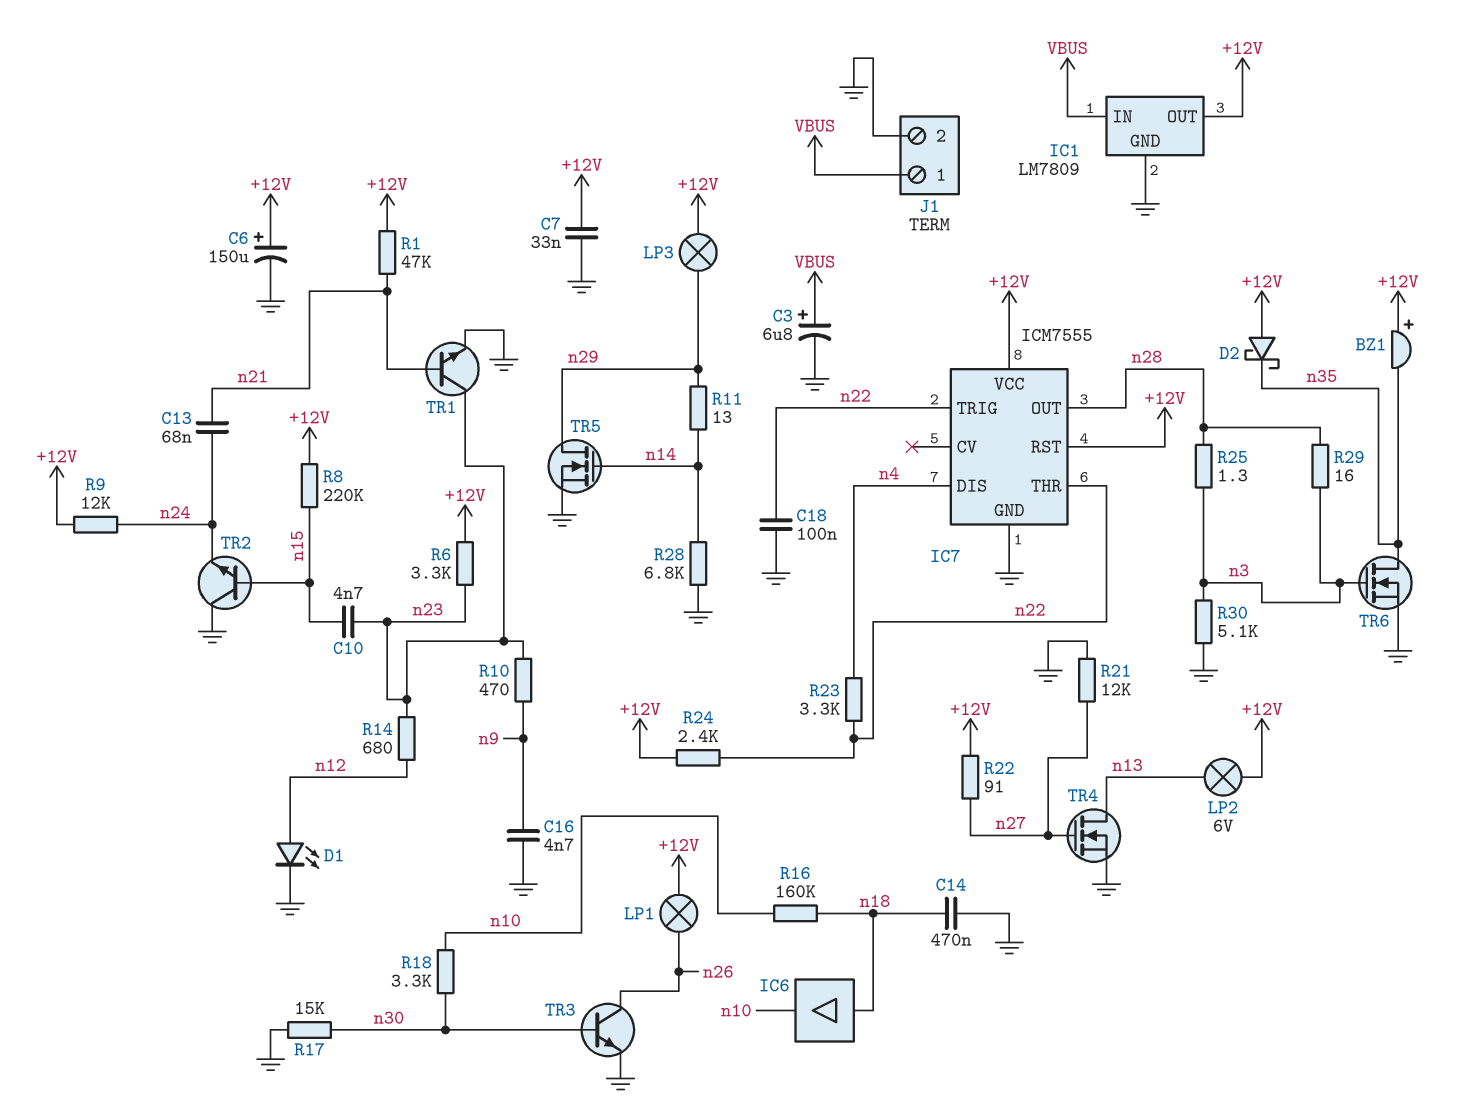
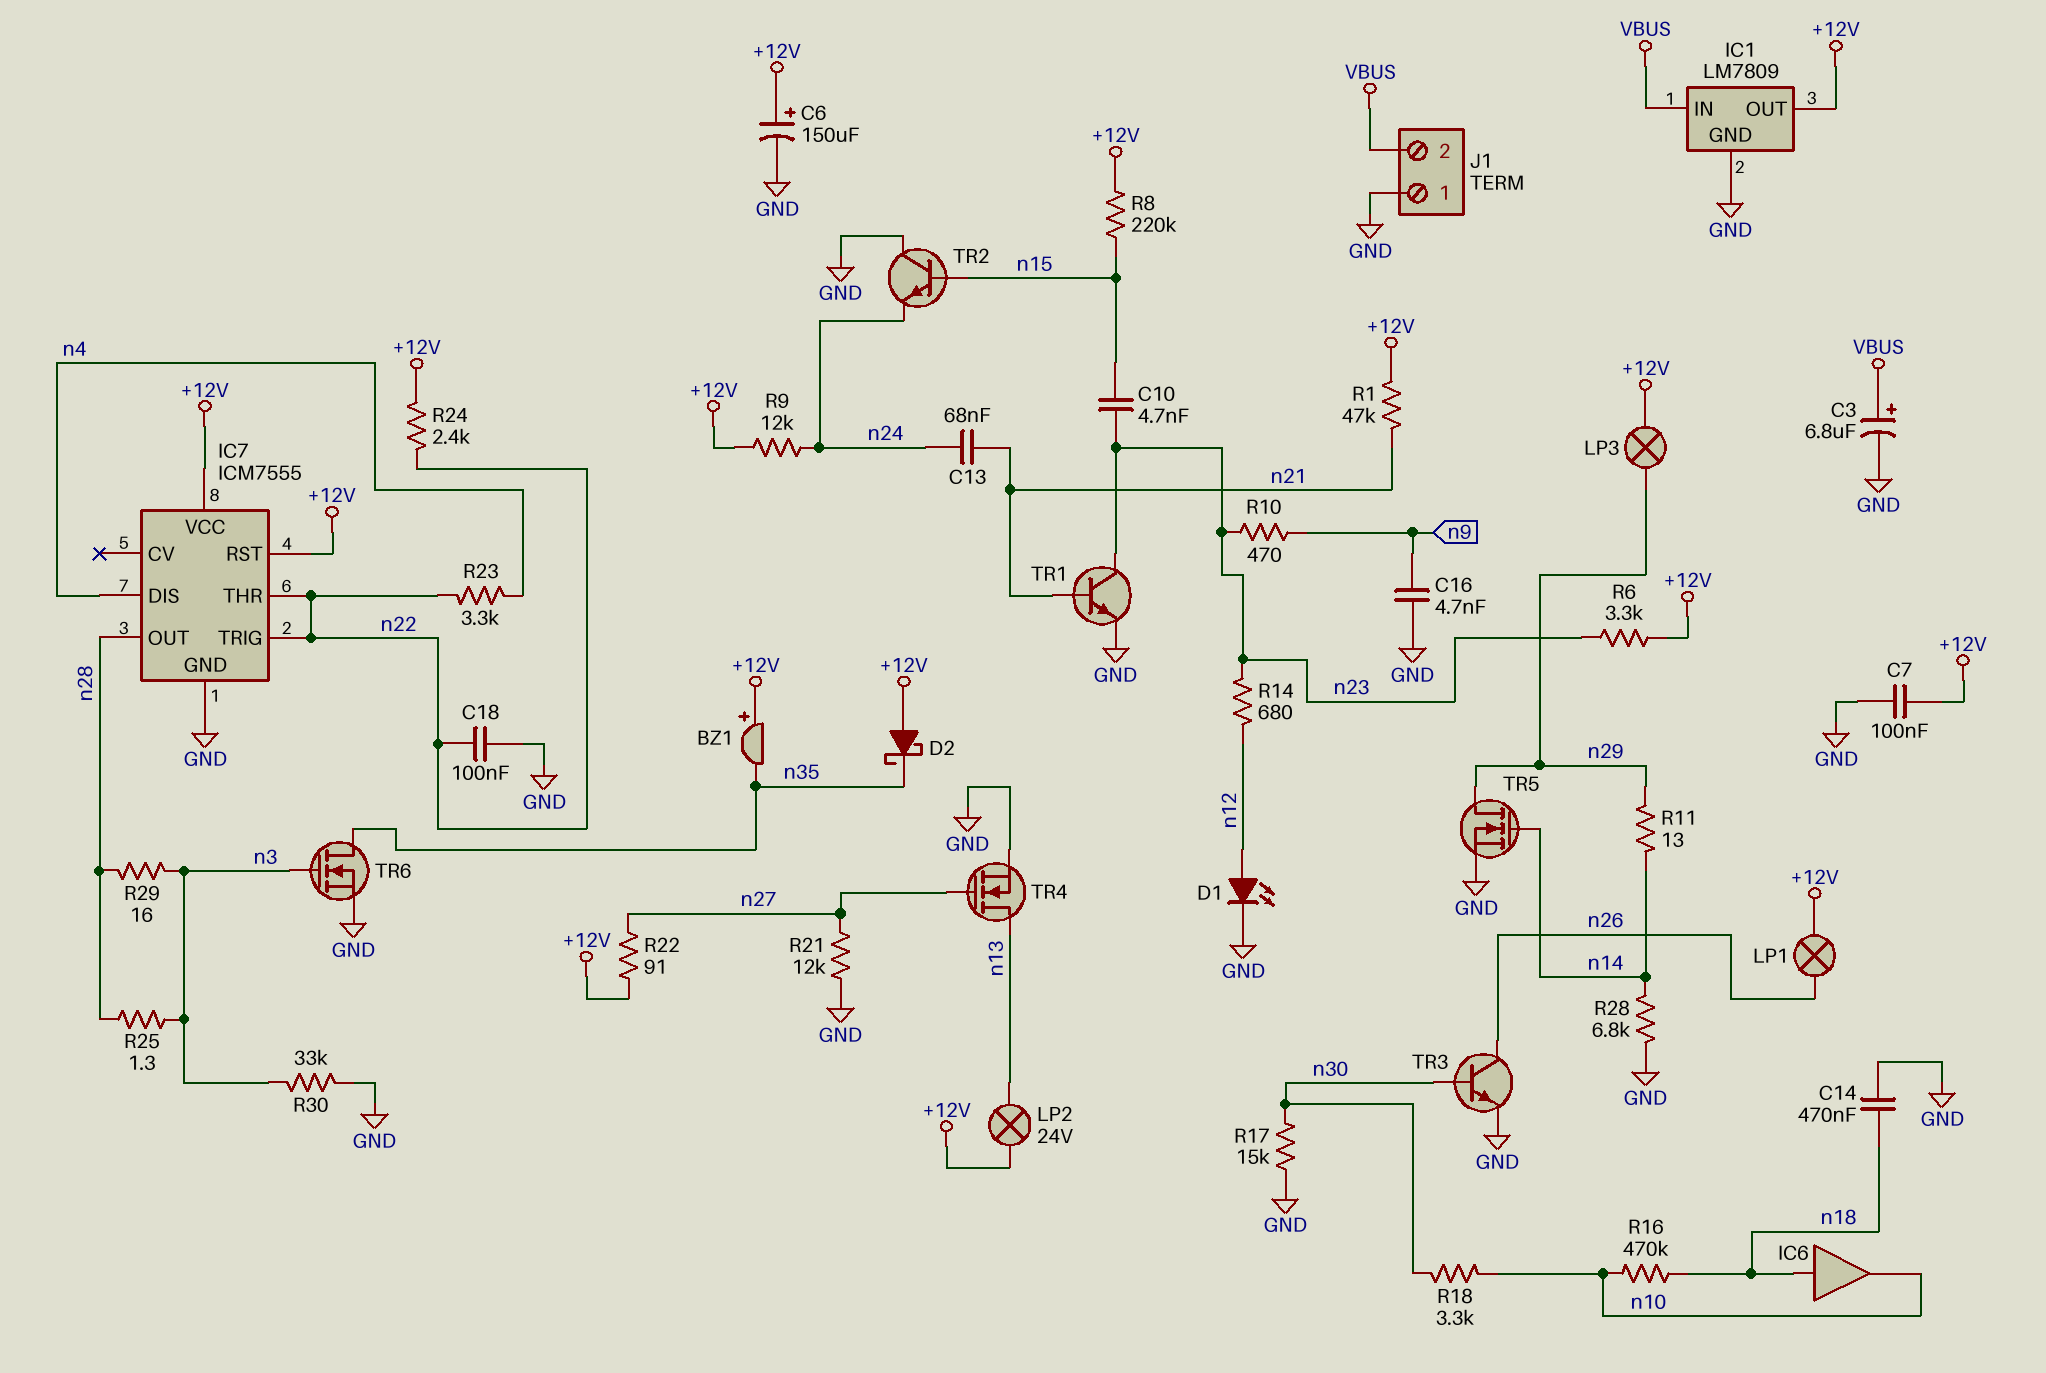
C7: 33nF (+12V, GND) -> 100nF (+12V, GND)
J1 pin 1: VBUS -> GND
J1 pin 2: GND -> VBUS
LP2: lamp 6V (+12V, n13) -> lamp 24V (+12V, n13)
R16: 160k (n10, n18) -> 470k (n10, n18)
R30: 5.1k (GND, n3) -> 33k (GND, n3)

